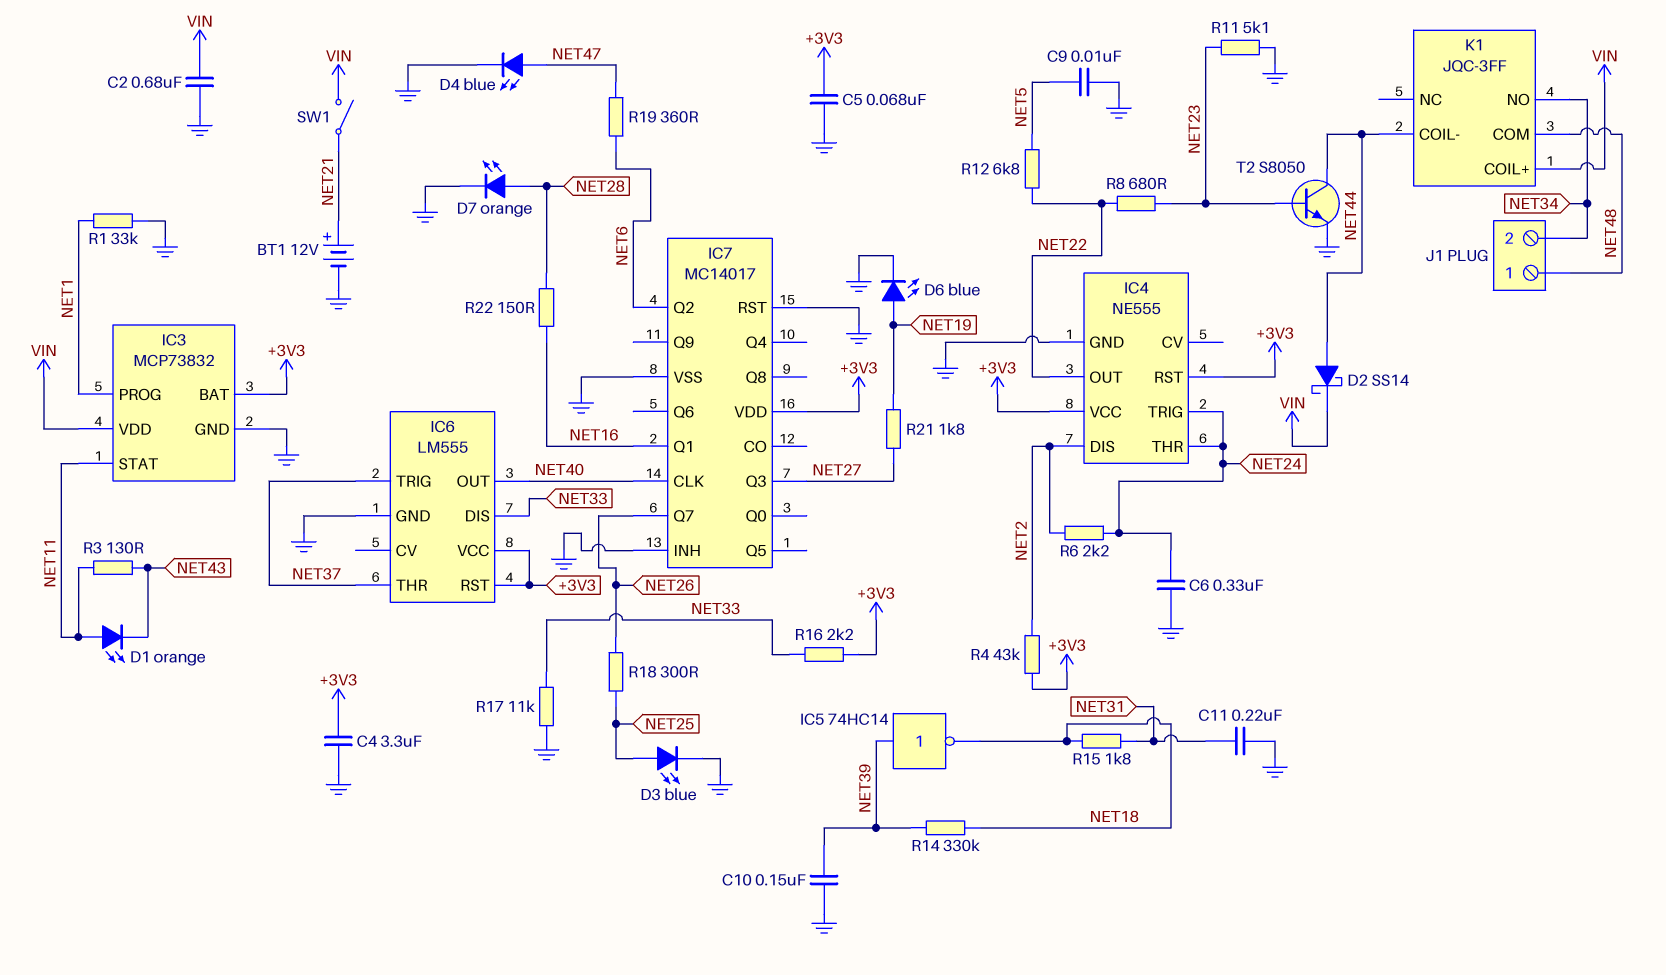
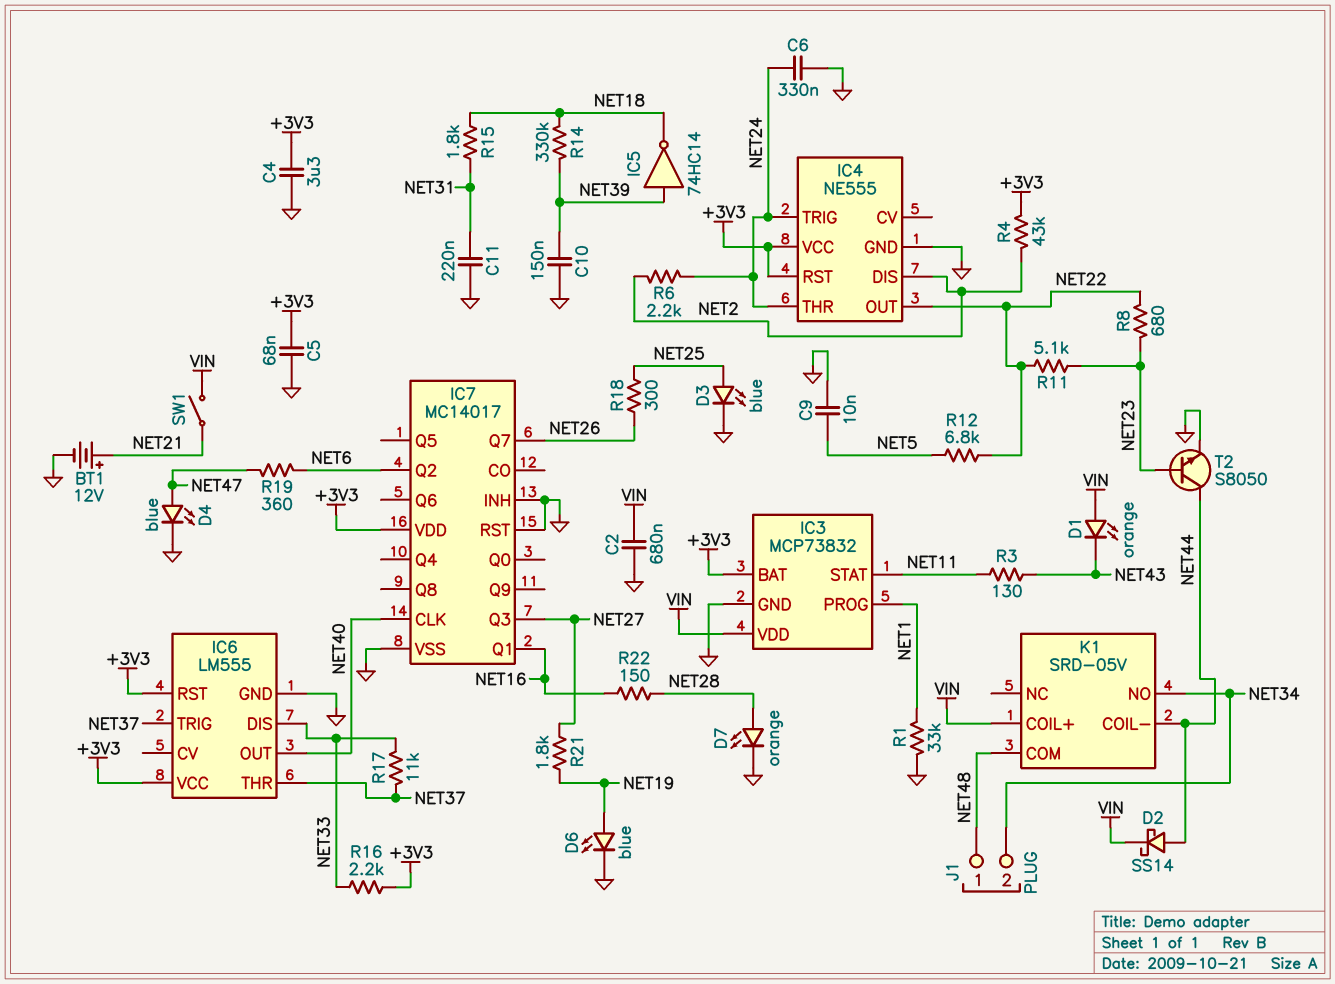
D1: LED orange (A NET11, K NET43) -> LED orange (A VIN, K NET43)
K1: JQC-3FF -> SRD-05V
R11: 5.1k (GND, NET23) -> 5.1k (NET22, NET23)
R17: 11k (GND, NET33) -> 11k (NET33, NET37)

